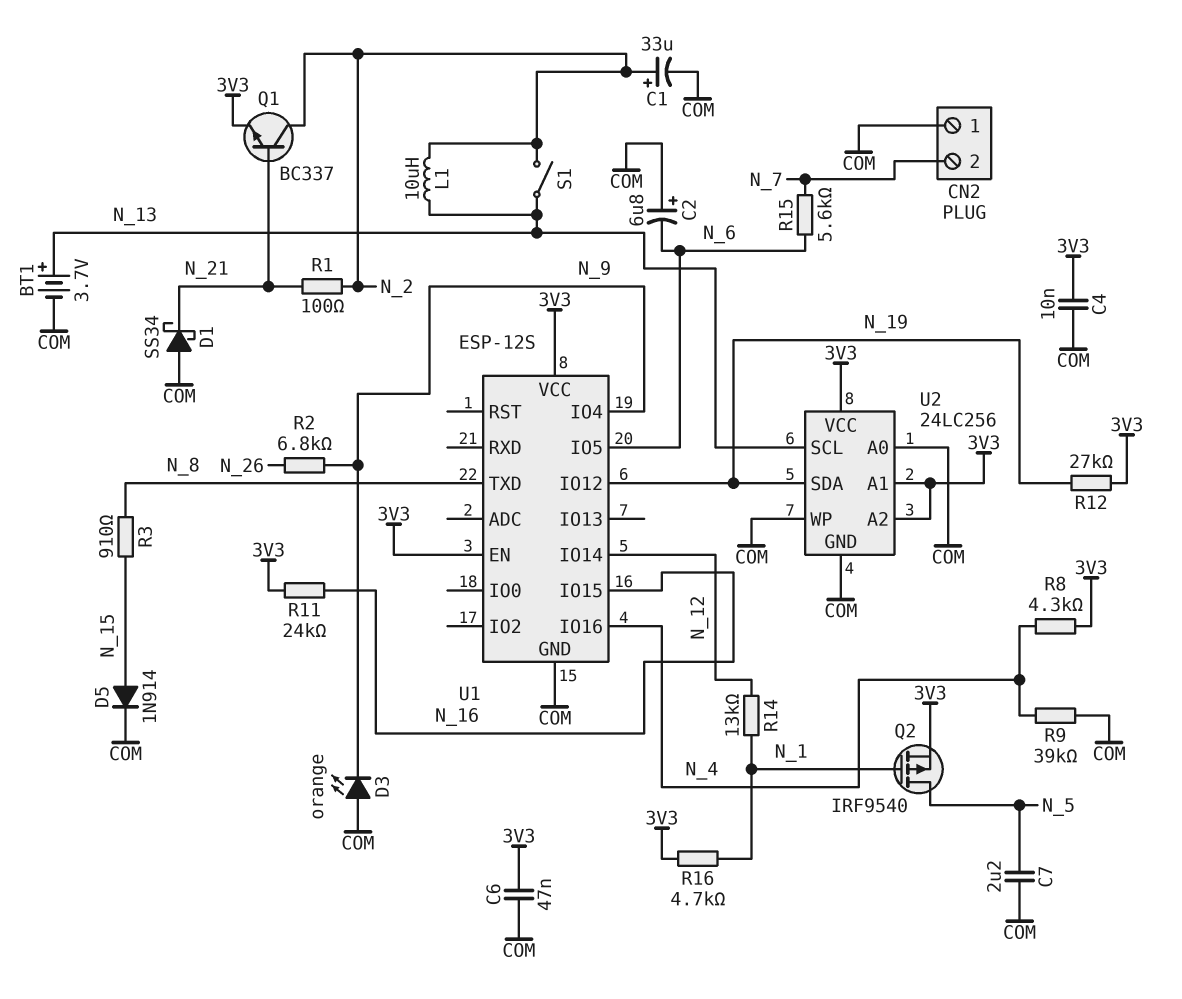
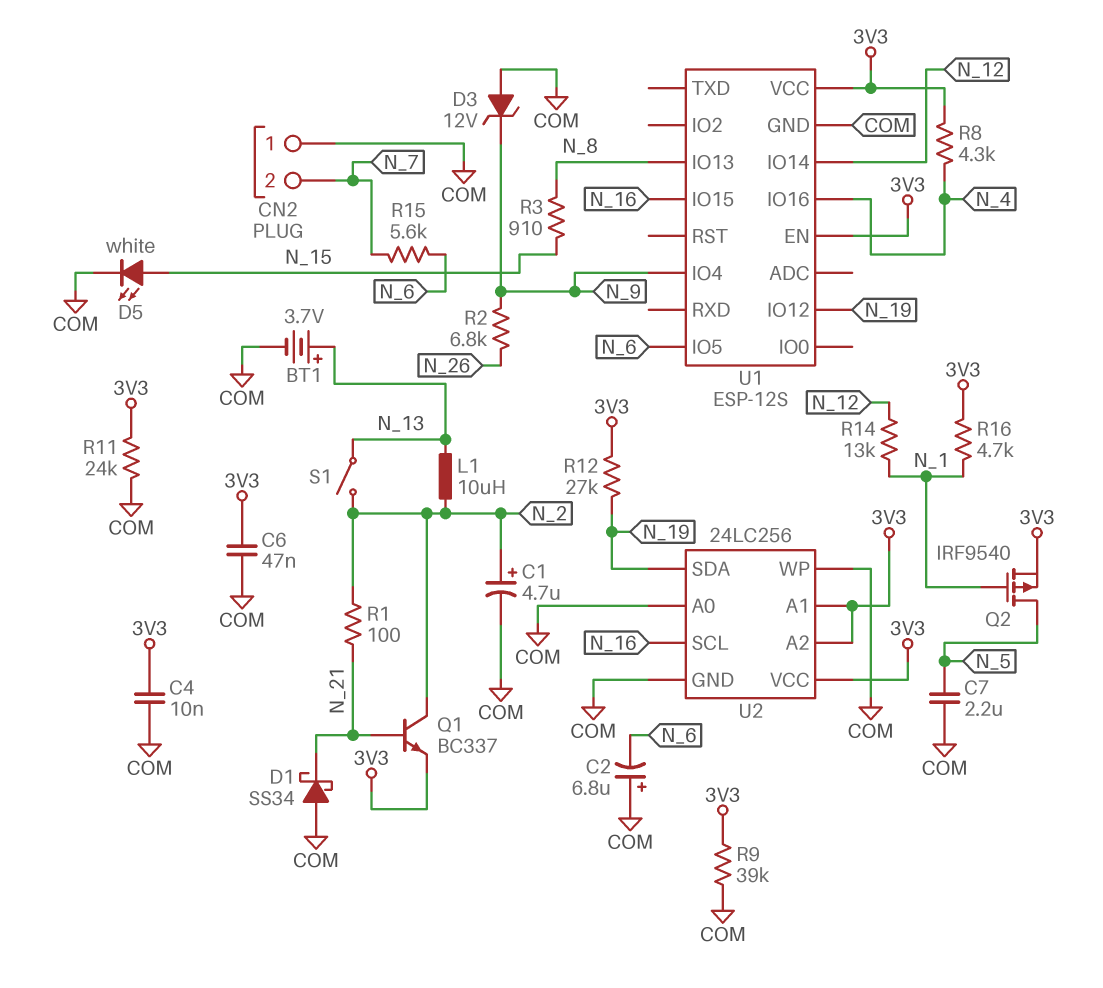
C1: 33uF (plus N_2, minus COM) -> 4.7uF (plus N_2, minus COM)
D3: LED orange (A COM, K N_9) -> zener 12V (A COM, K N_9)
D5: diode 1N914 (A N_15, K COM) -> LED white (A N_15, K COM)
R9: 39k (COM, N_4) -> 39k (3V3, COM)
R11: 24k (3V3, N_16) -> 24k (3V3, COM)
U1 pin IO13: none -> N_8
U1 pin TXD: N_8 -> none
U2 pin SCL: N_13 -> N_16

